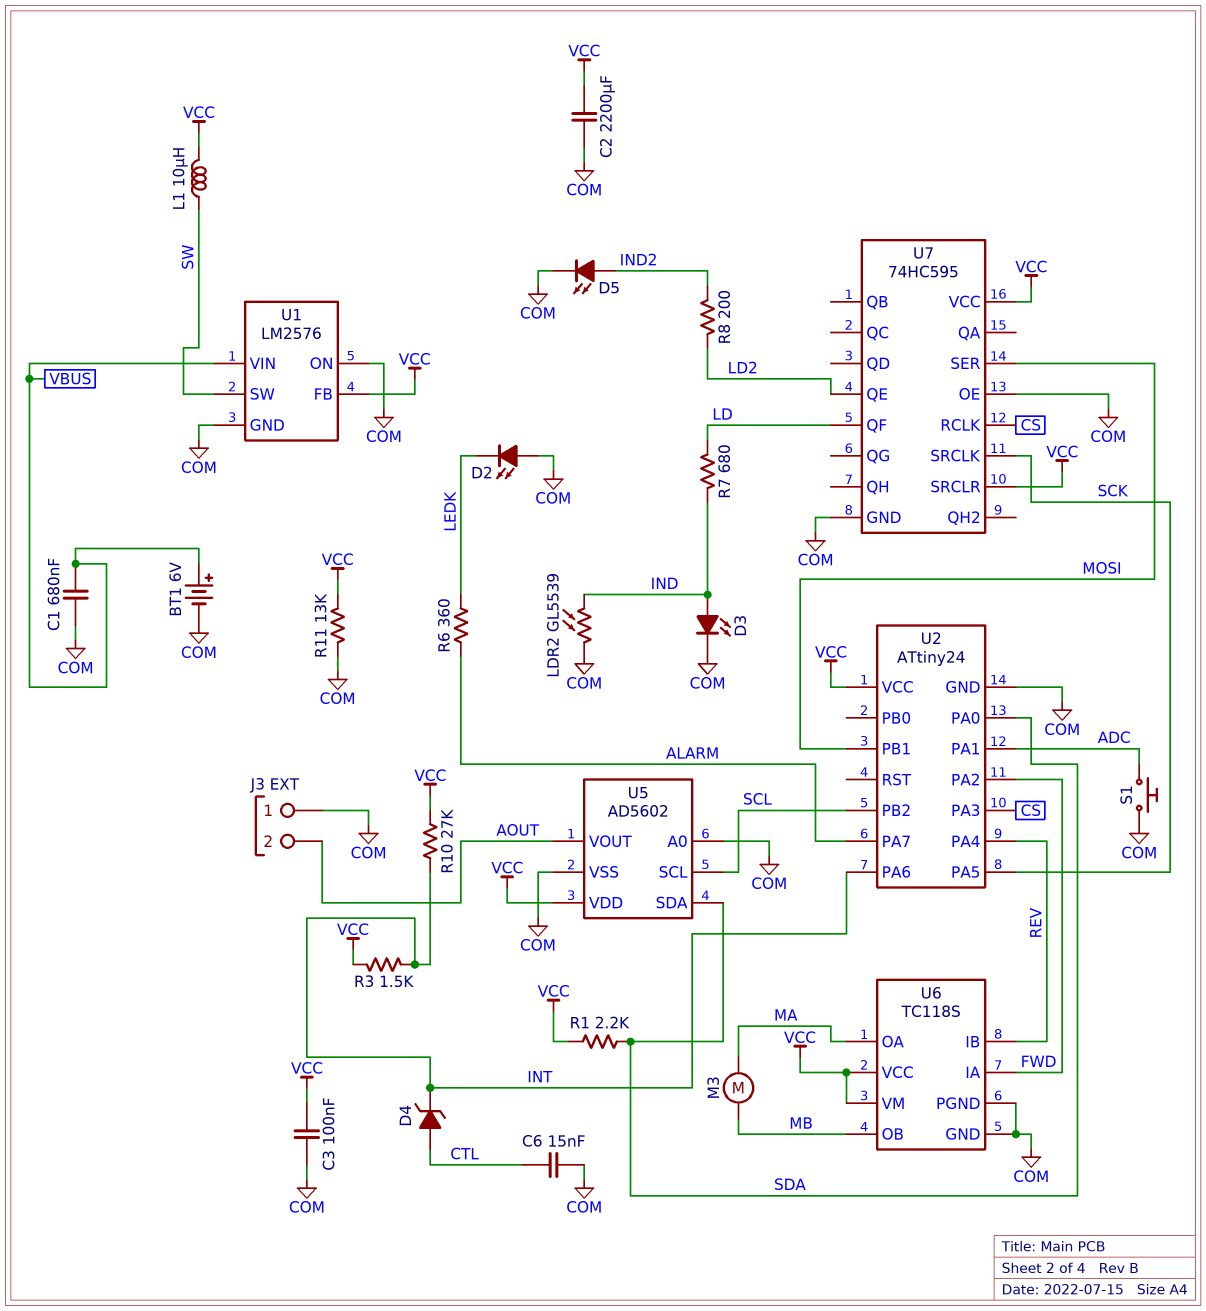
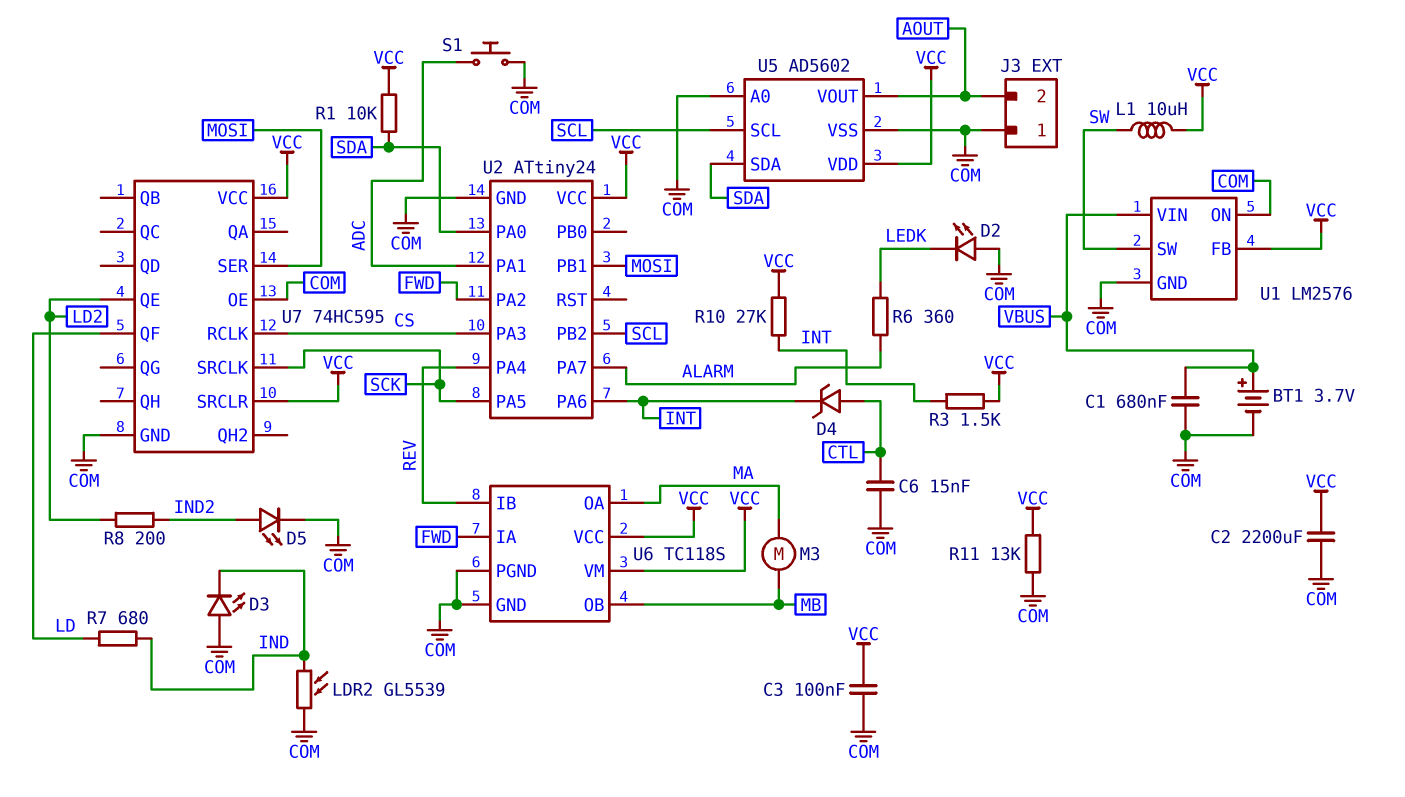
BT1: 6V (plus VBUS, minus COM) -> 3.7V (plus VBUS, minus COM)
D3: LED (A IND, K COM) -> LED (A COM, K IND)
R1: 2.2k (SDA, VCC) -> 10k (SDA, VCC)

